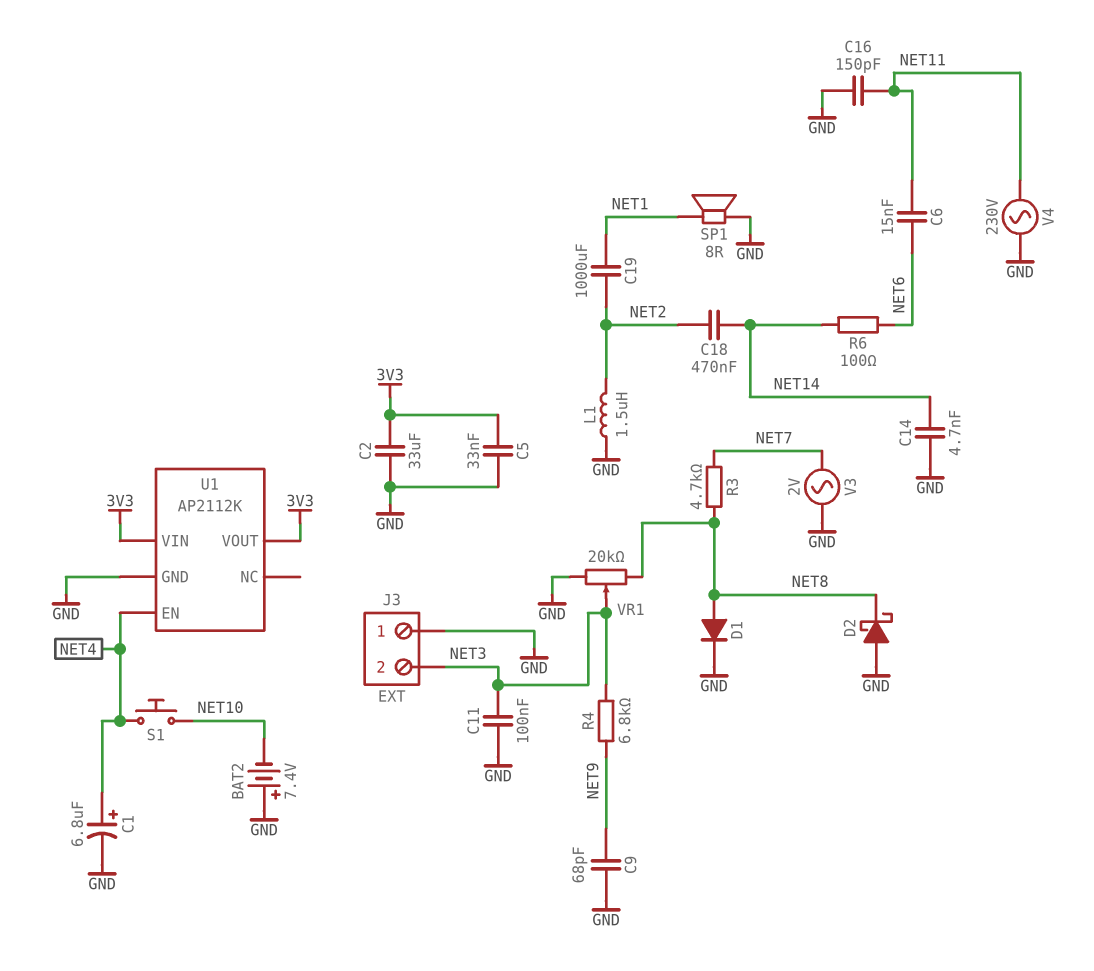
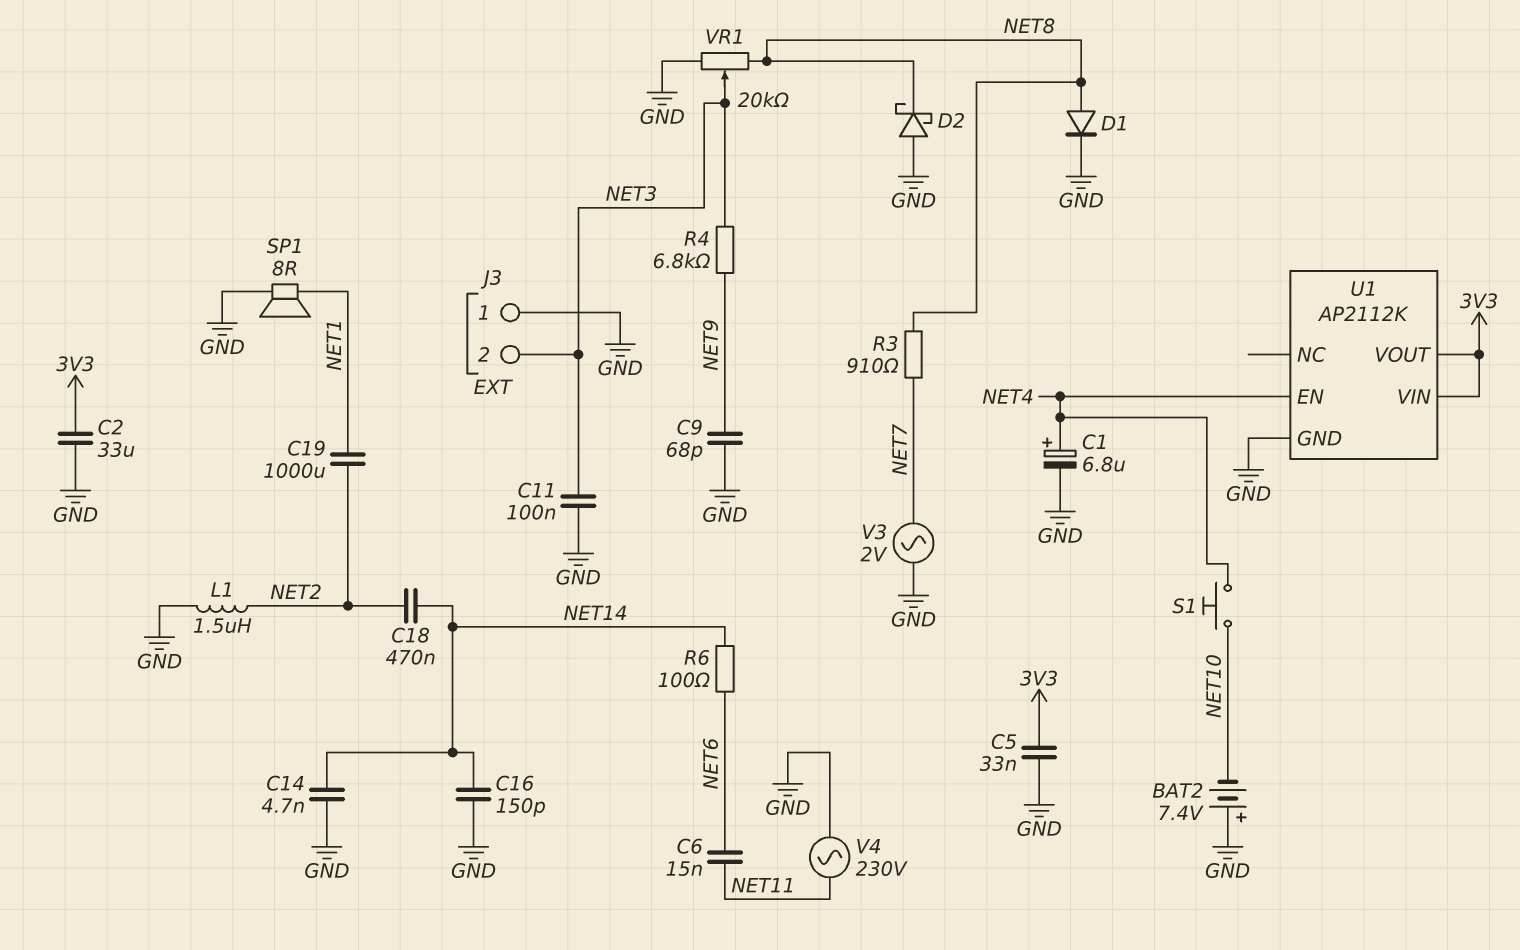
C16: 150pF (GND, NET11) -> 150pF (GND, NET14)
R3: 4.7k (NET7, NET8) -> 910 (NET7, NET8)

